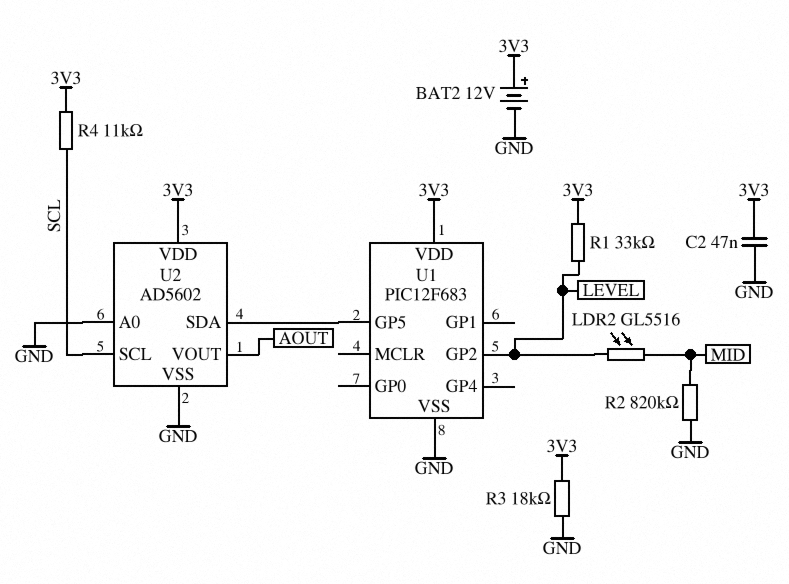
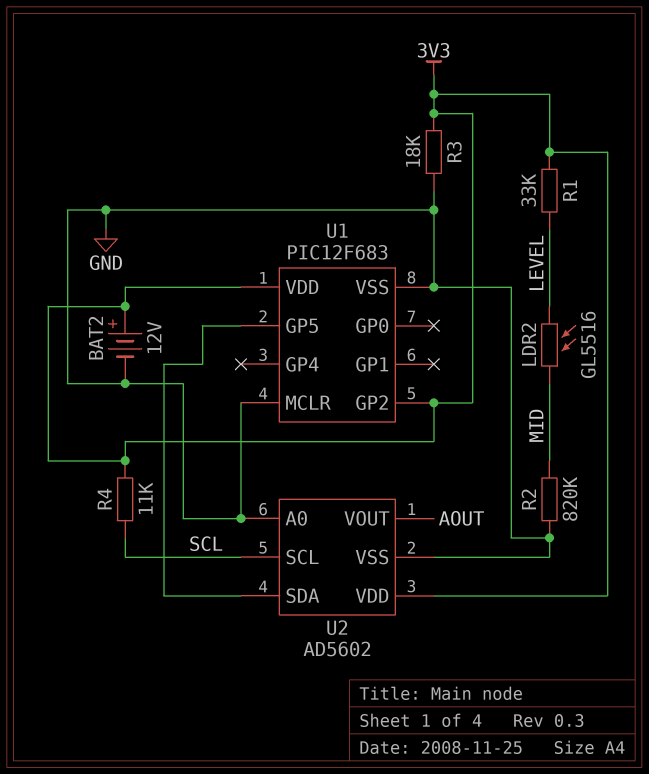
C2: 47nF (3V3, GND) -> none
U1 pin GP2: LEVEL -> 3V3
U1 pin MCLR: none -> GND

